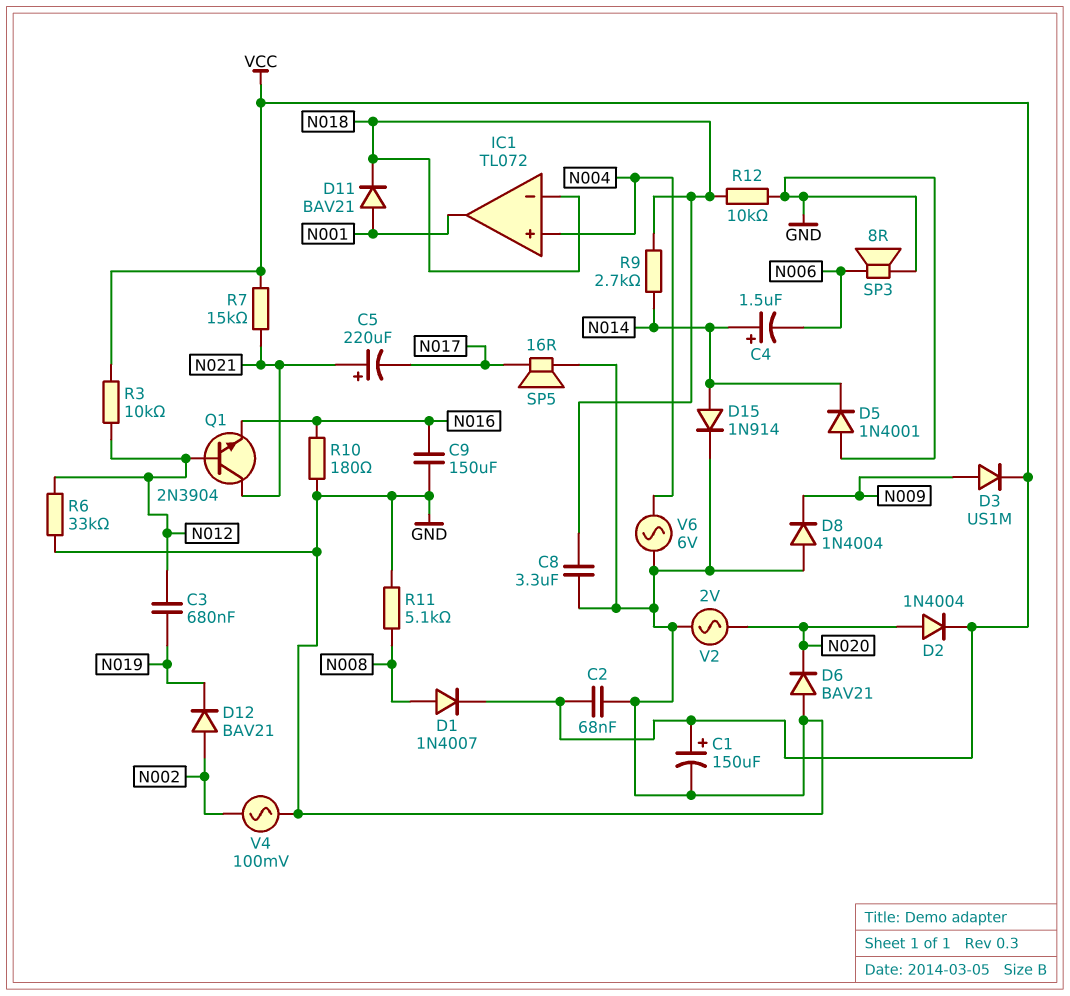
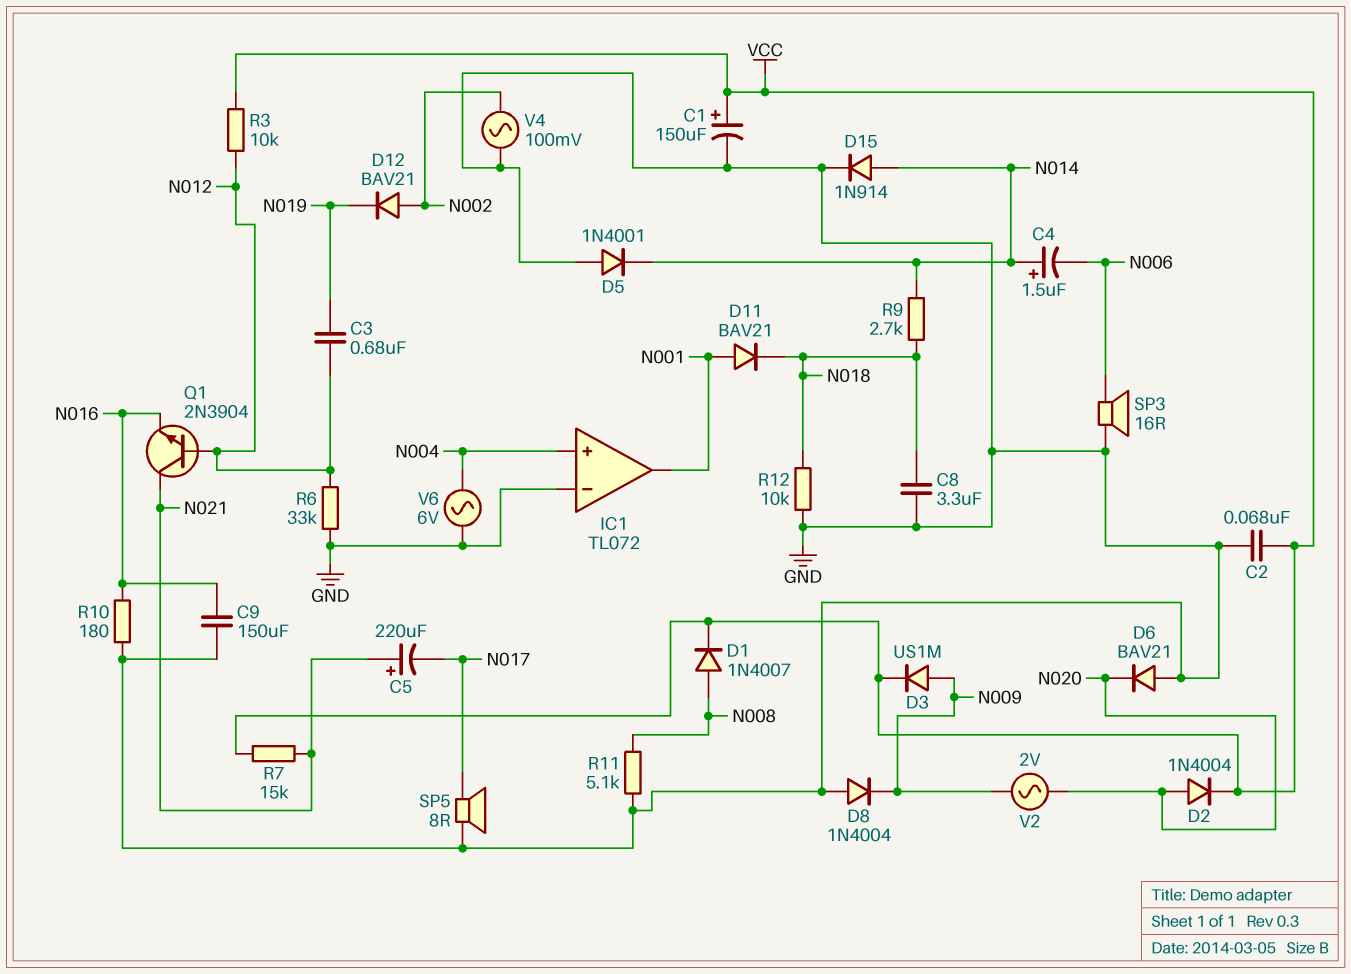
IC1 pin in-: N018 -> GND
SP3: speaker 8R (GND, N006) -> speaker 16R (GND, N006)
SP5: speaker 16R (GND, N017) -> speaker 8R (GND, N017)
V2: AC 2V (GND, N020) -> AC 2V (N009, N020)

